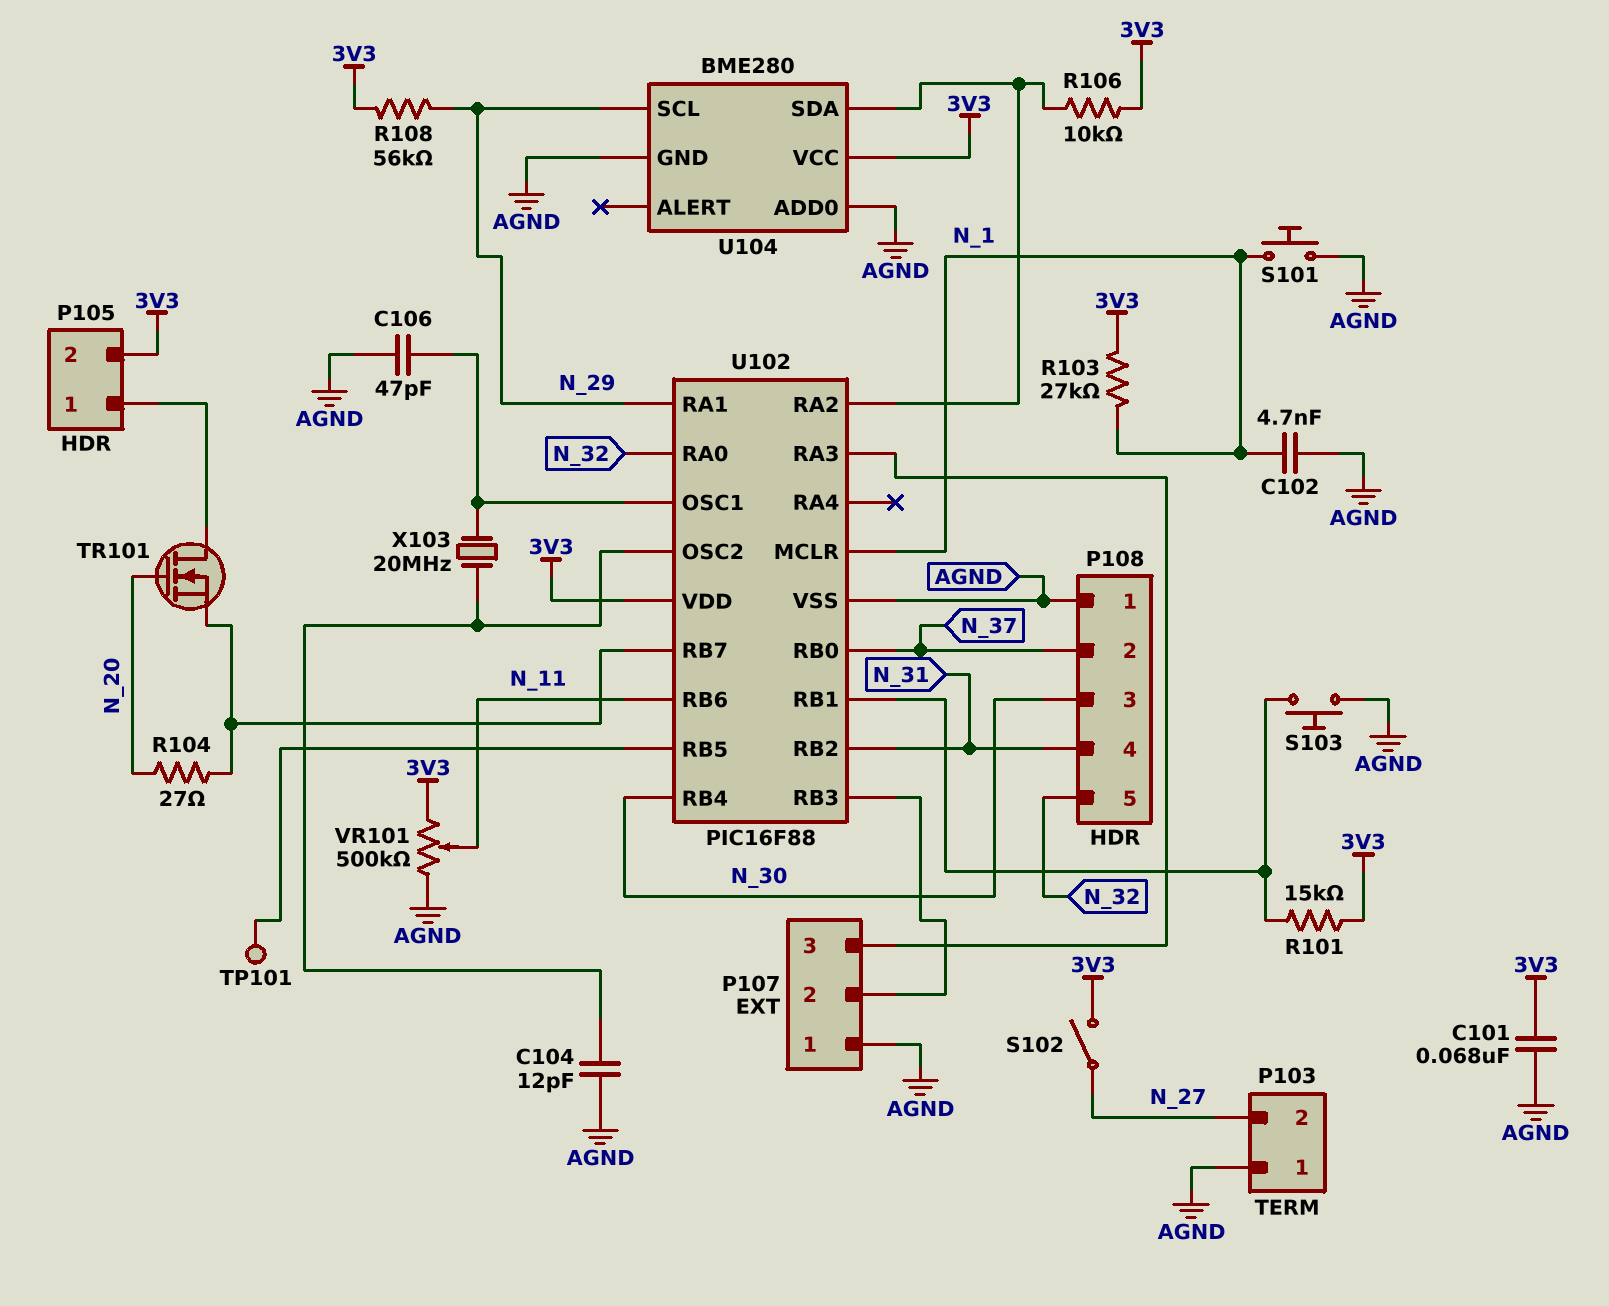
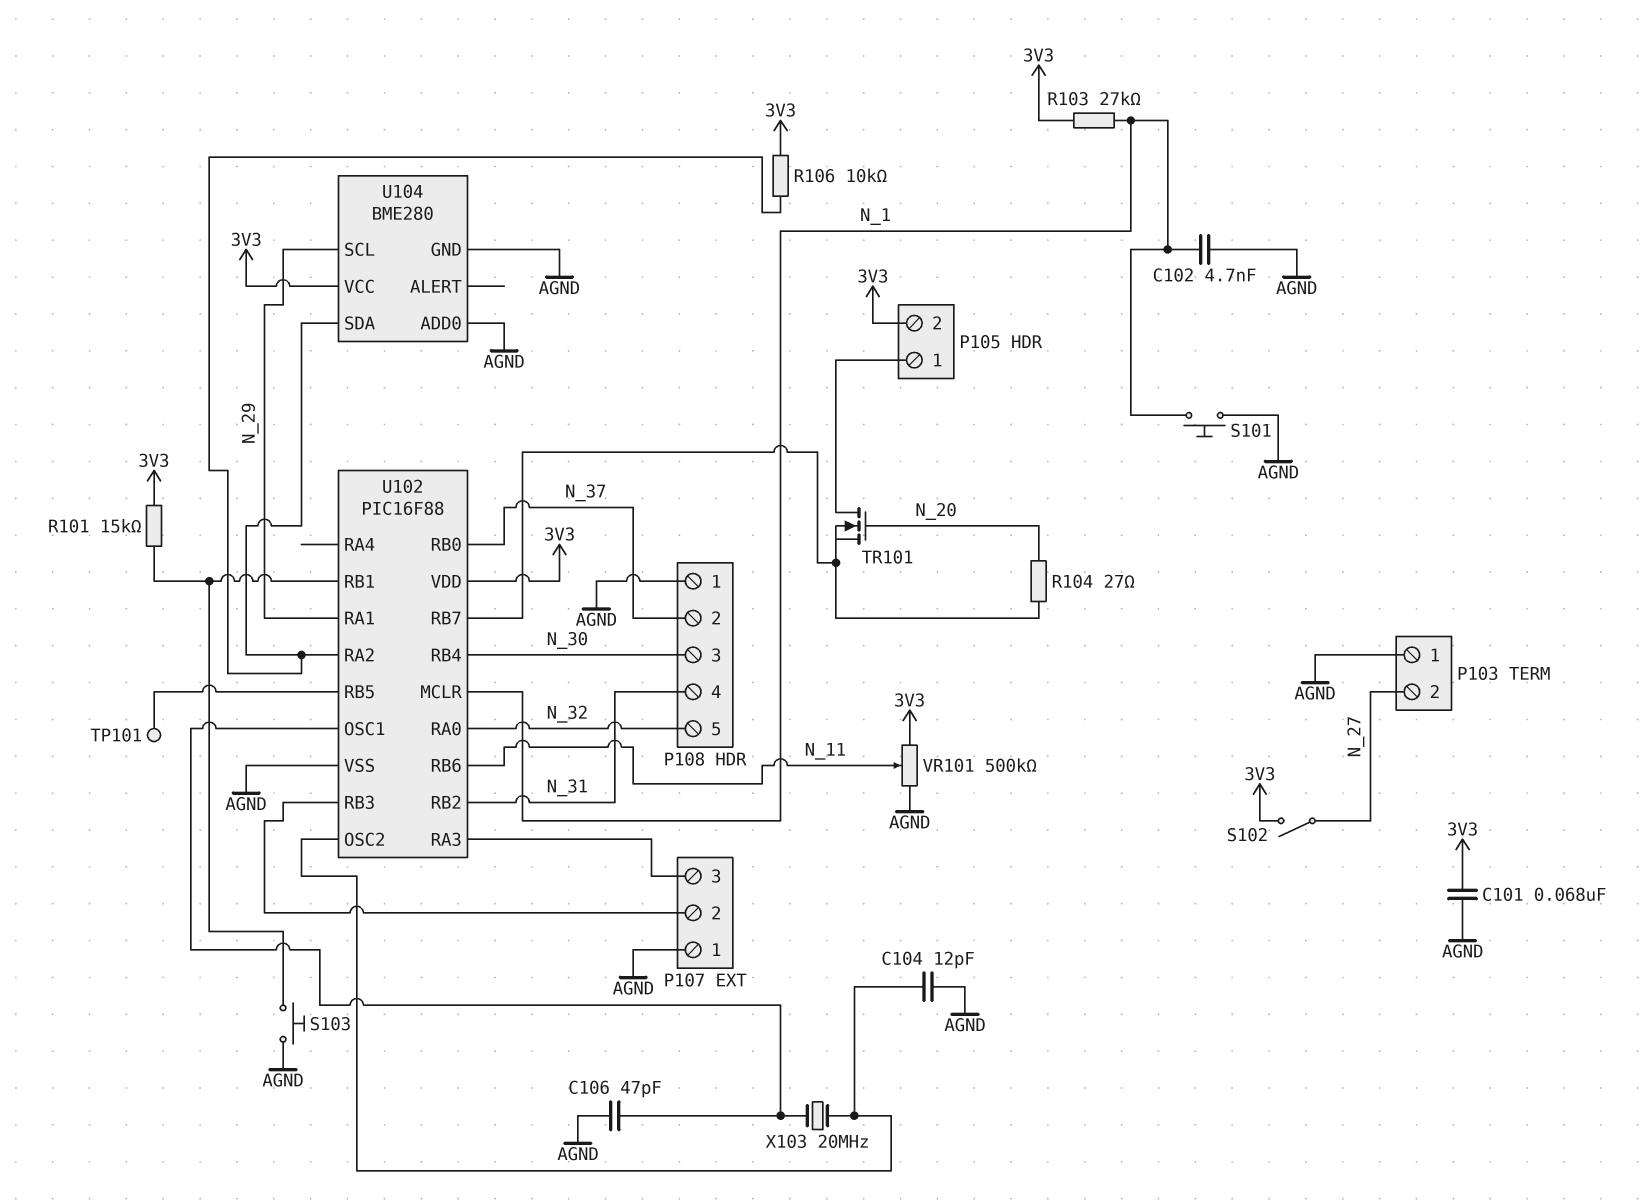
R108: 56k (3V3, N_29) -> none

